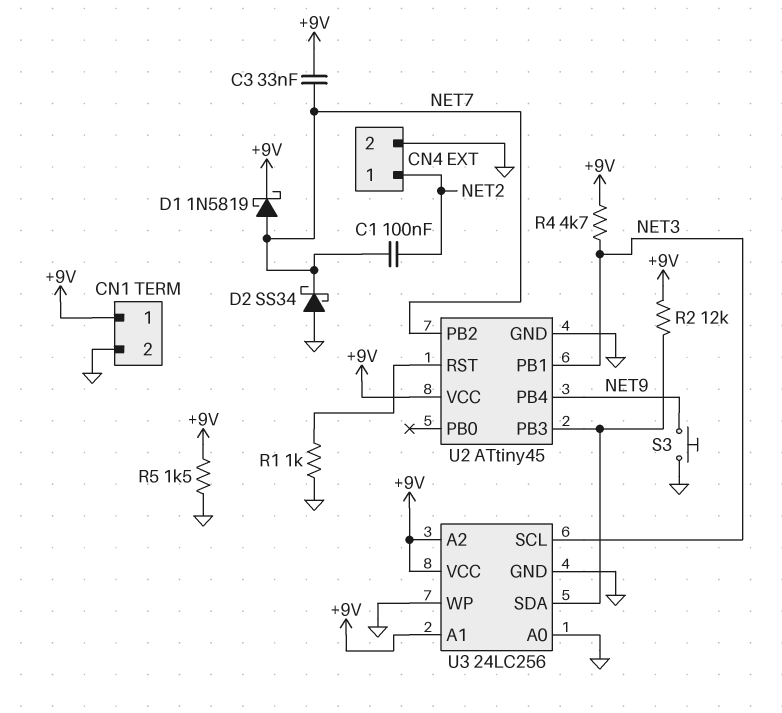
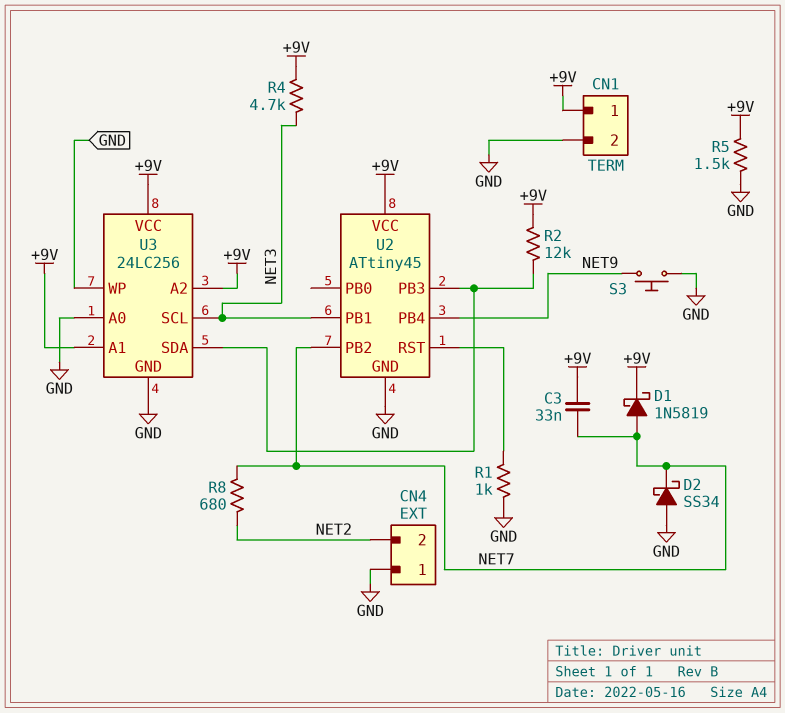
C1: 100nF (NET2, NET7) -> none
CN4 pin 1: NET2 -> GND
CN4 pin 2: GND -> NET2
R8: none -> 680 (NET2, NET7)

